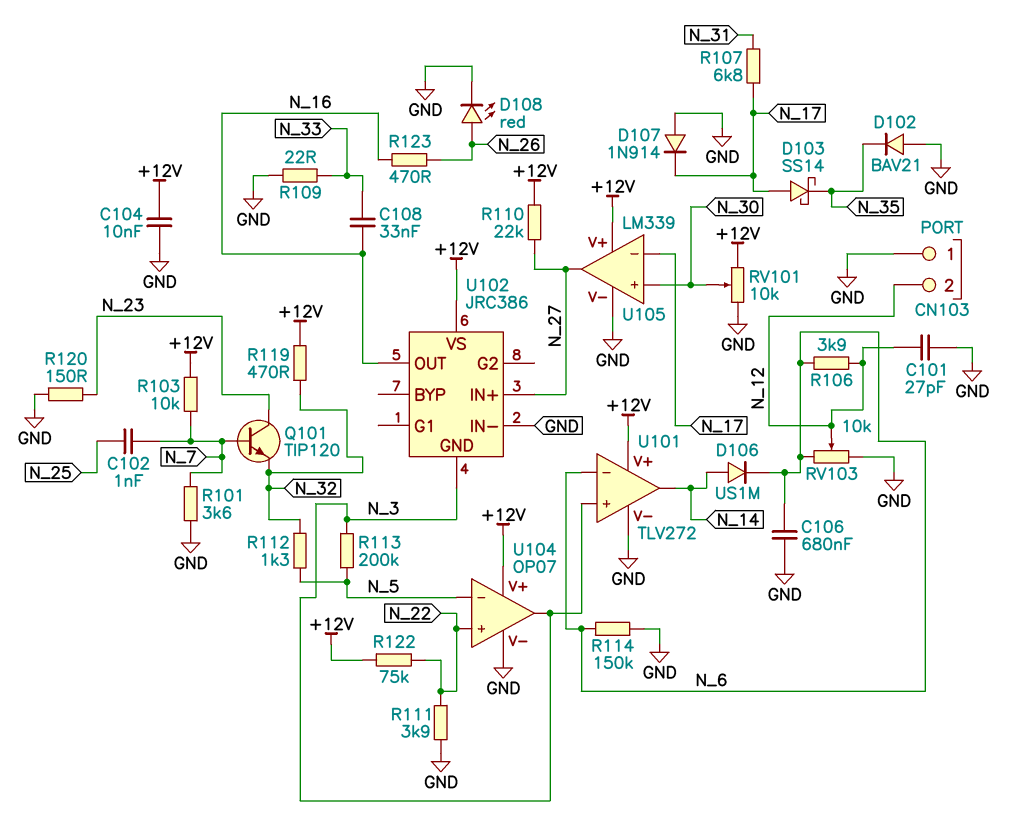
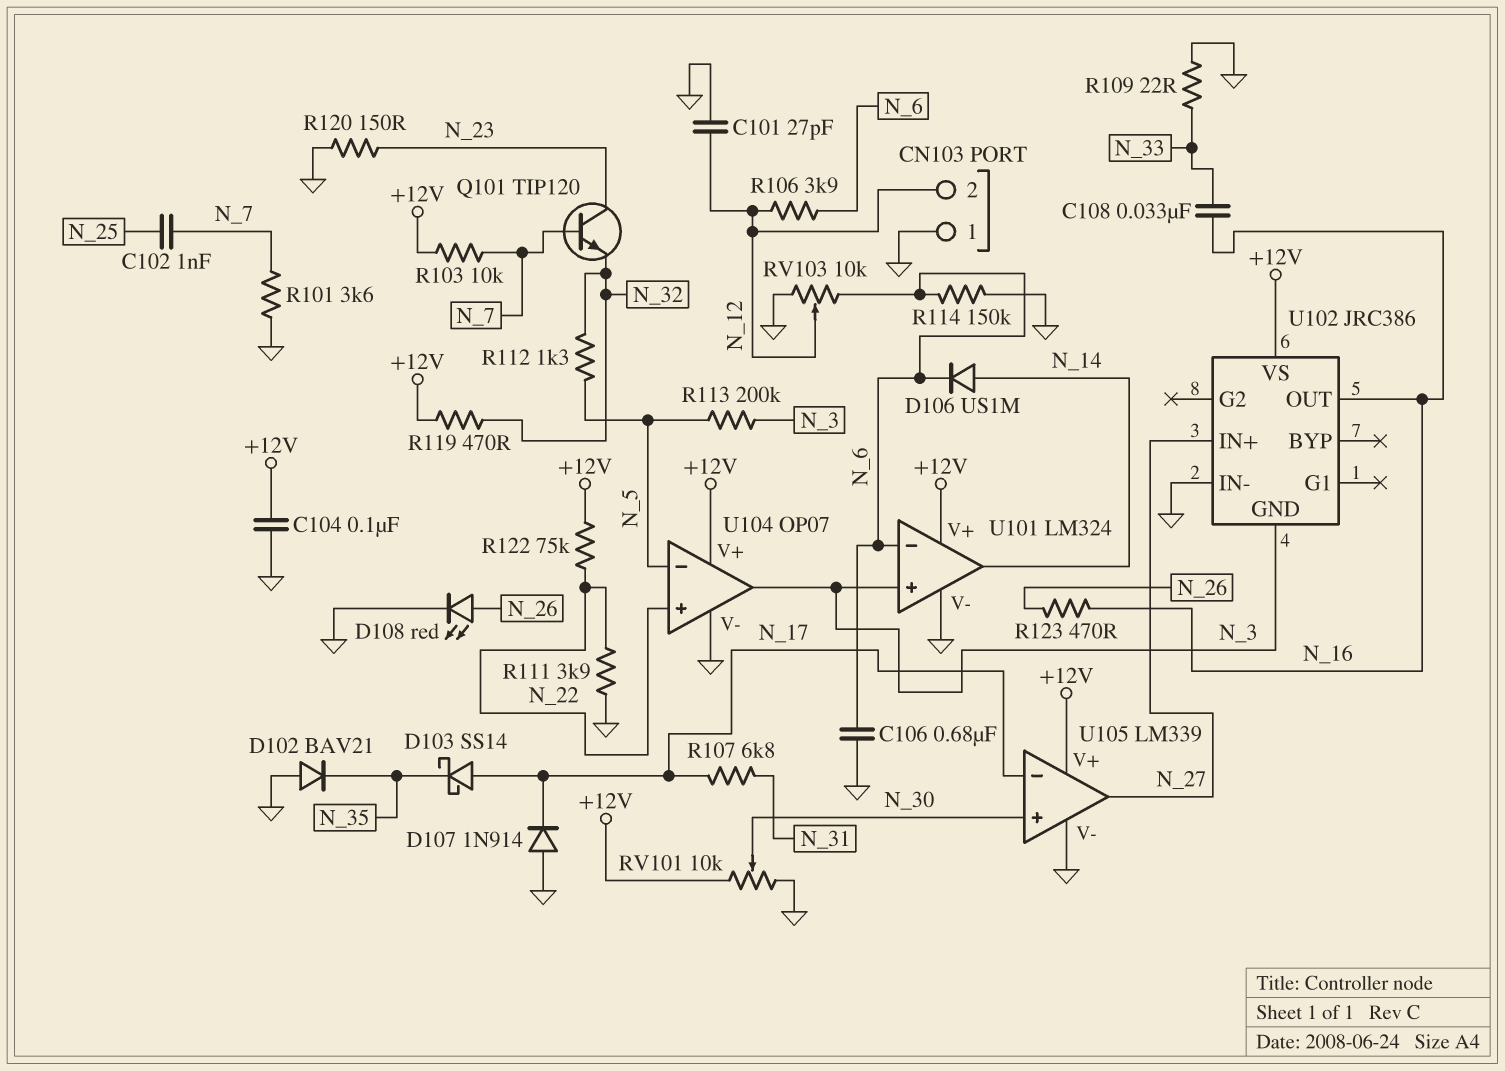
C104: 10nF (+12V, GND) -> 100nF (+12V, GND)
R110: 22k (+12V, N_27) -> none
U101: TLV272 -> LM324

